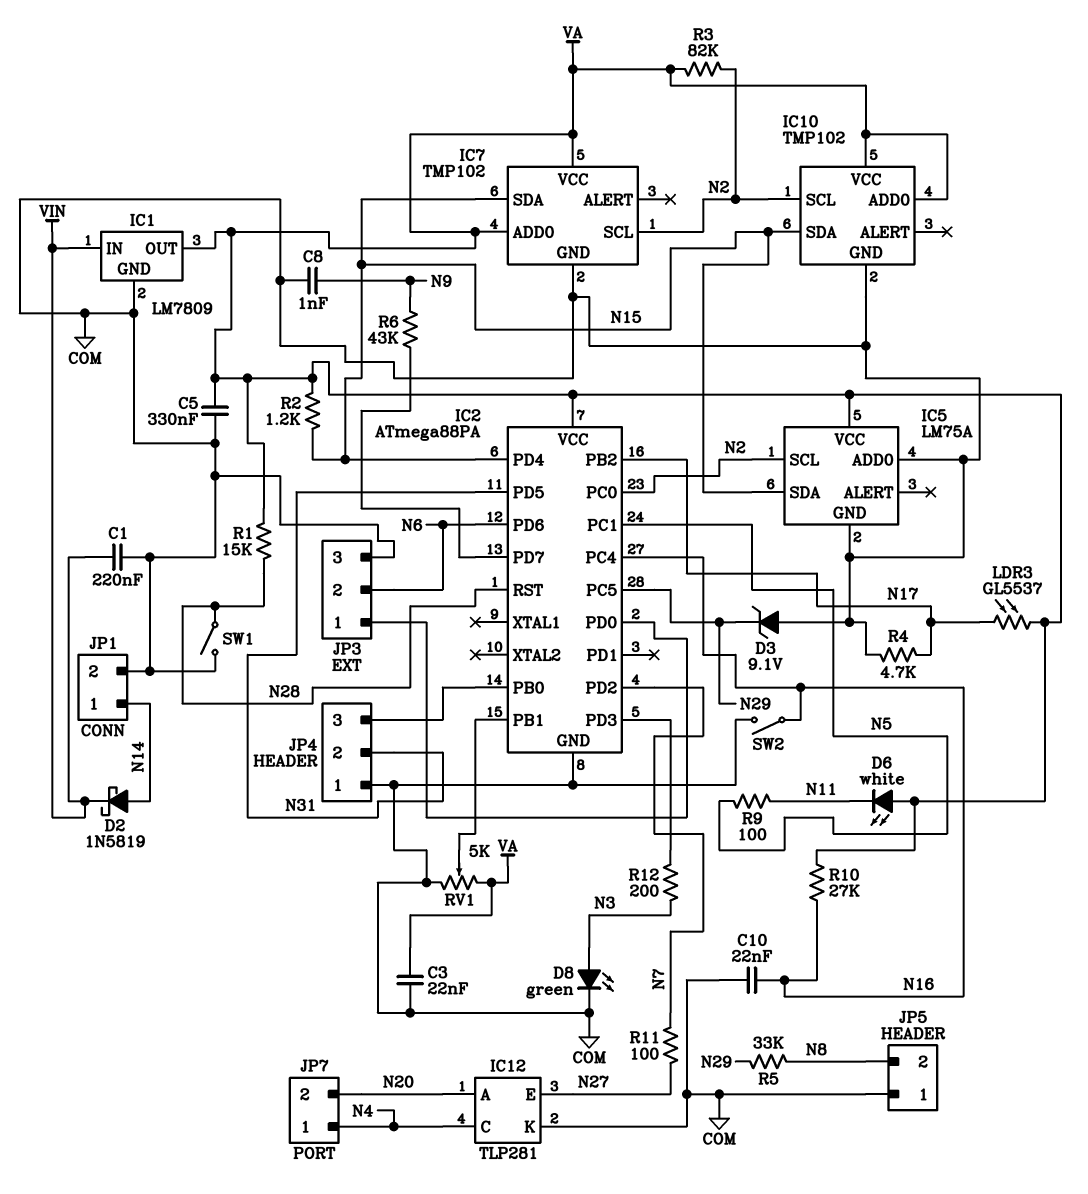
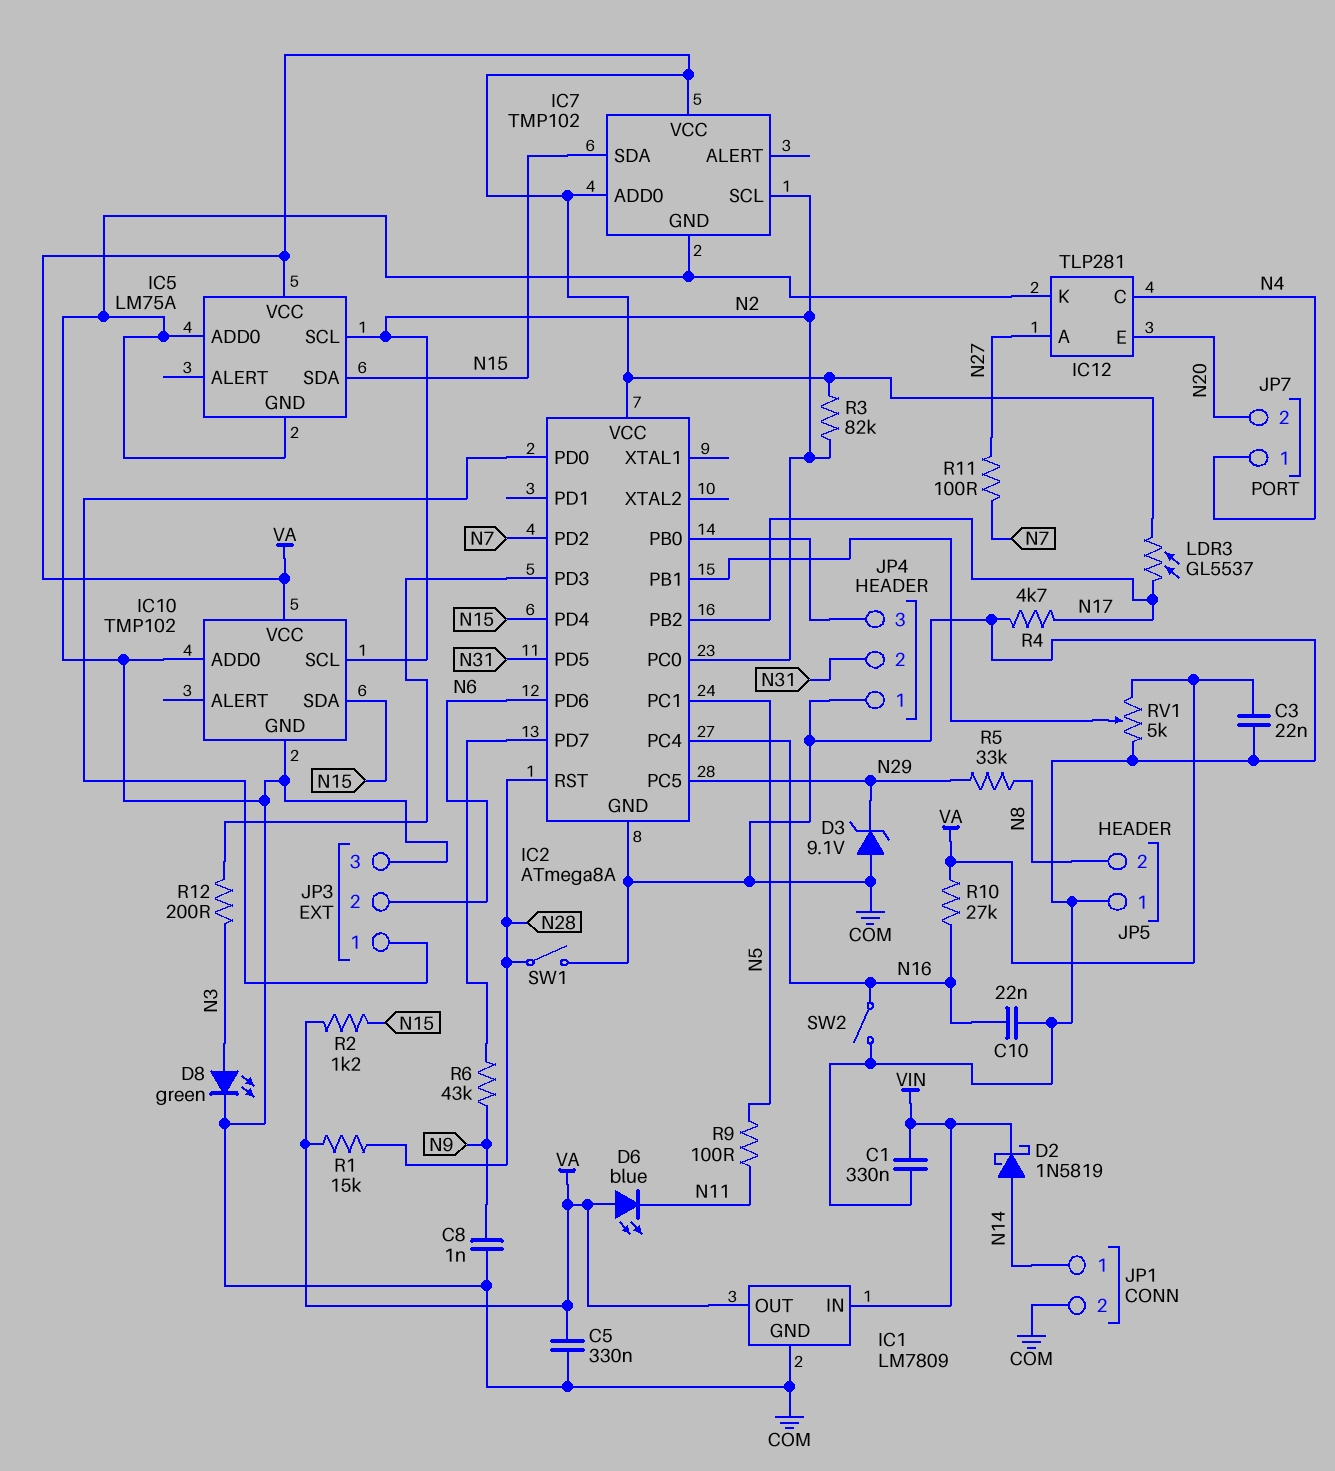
C1: 220nF (COM, VIN) -> 330nF (COM, VIN)
D6: LED white (A VA, K N11) -> LED blue (A VA, K N11)
IC2: ATmega88PA -> ATmega8A
IC10 pin ADD0: VA -> COM
IC12 pin A: N20 -> N27
IC12 pin E: N27 -> N20

